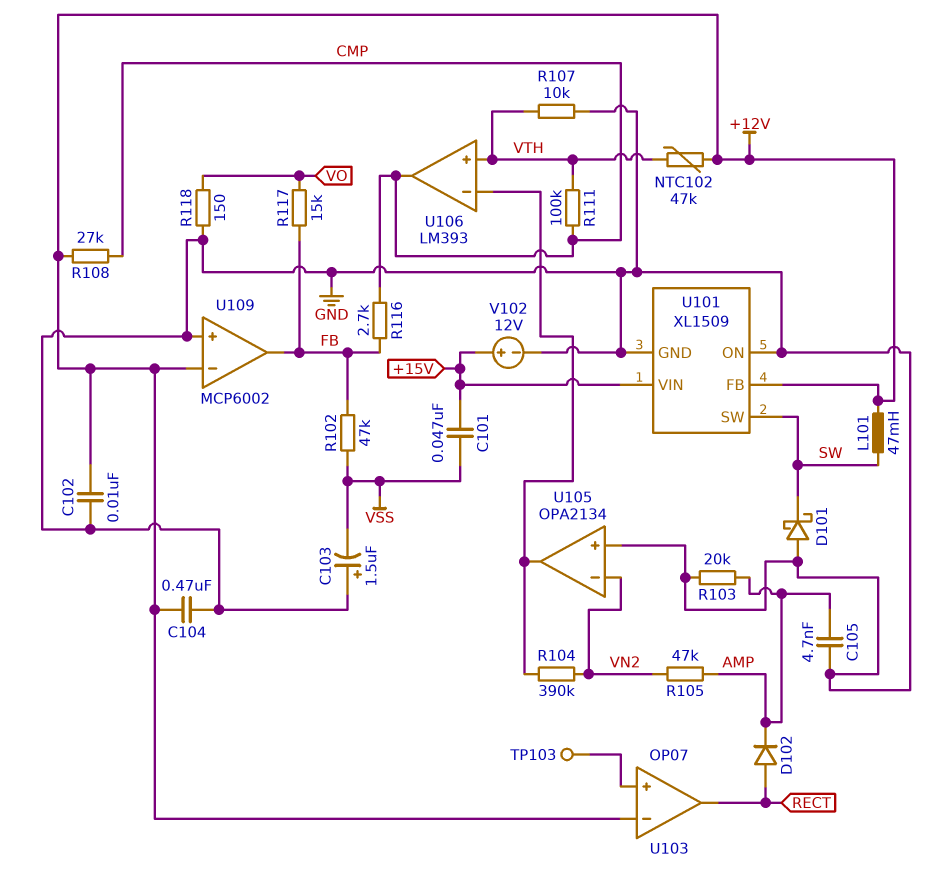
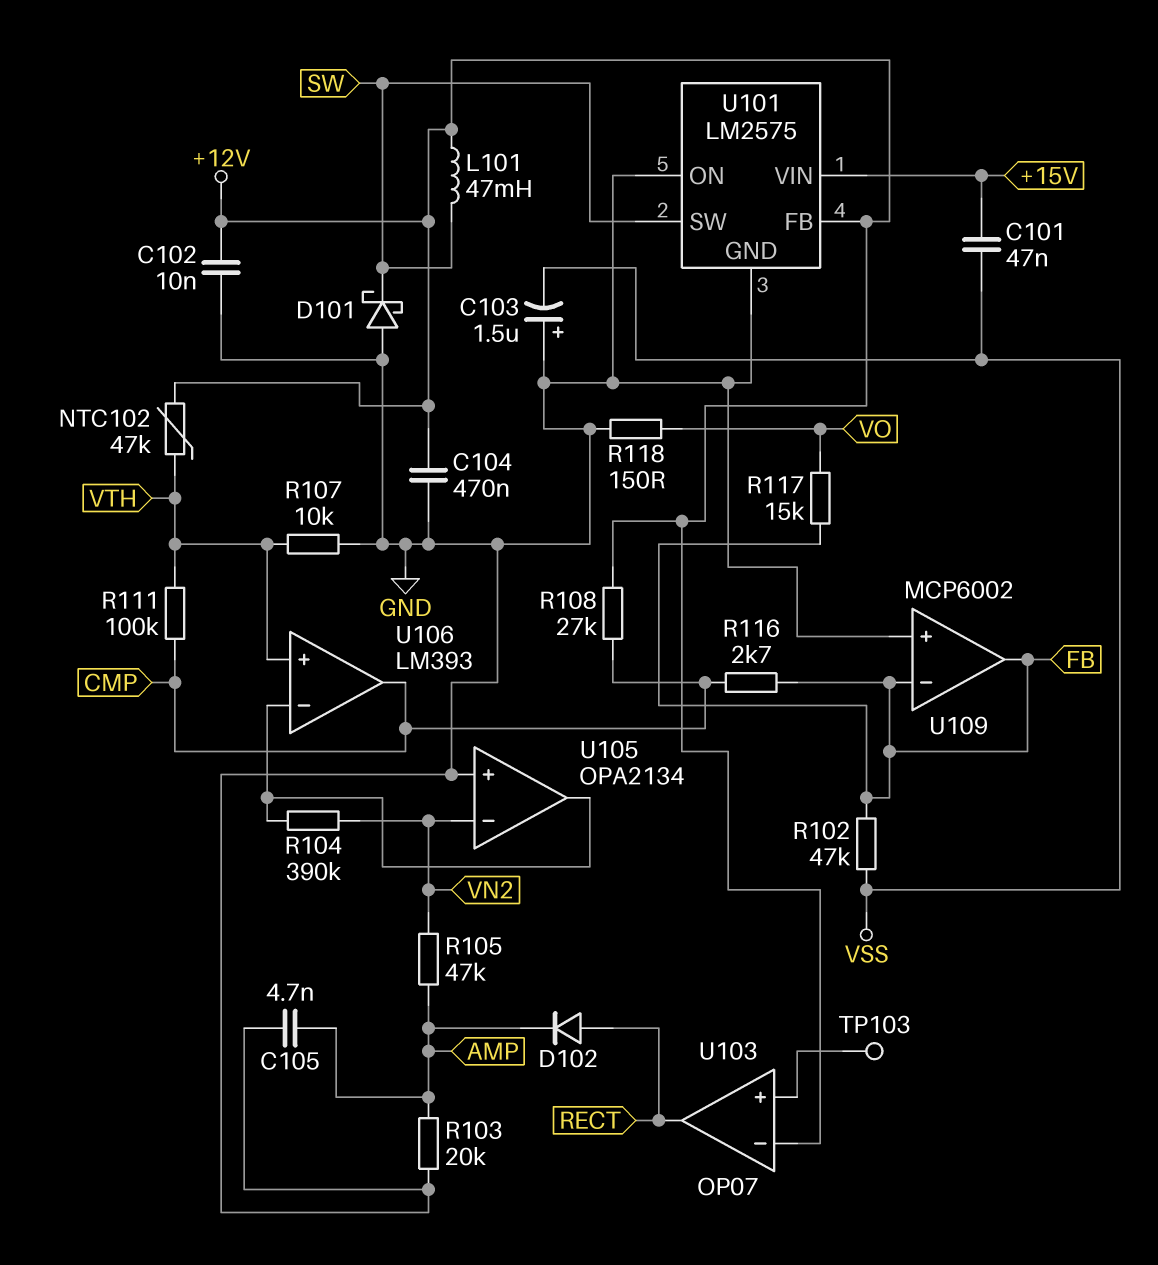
U101: XL1509 -> LM2575
U109 pin in-: +12V -> FB
V102: 12V (plus +15V, minus GND) -> none

